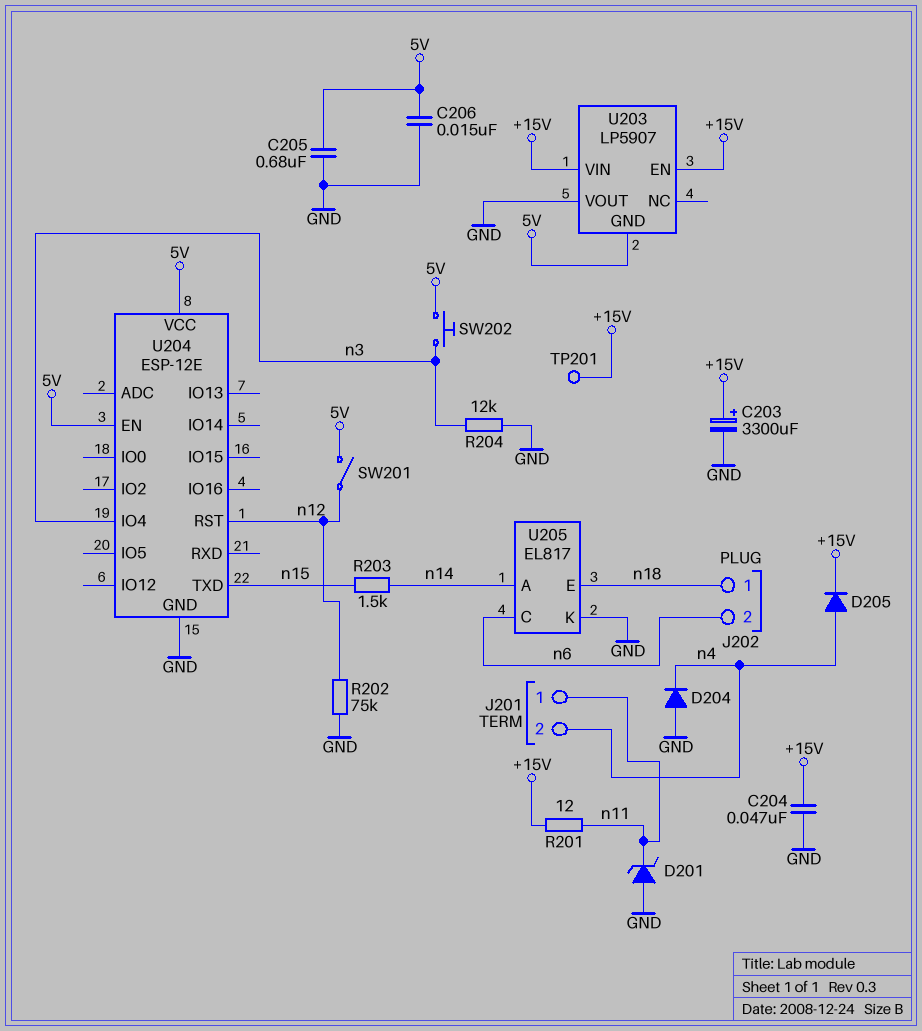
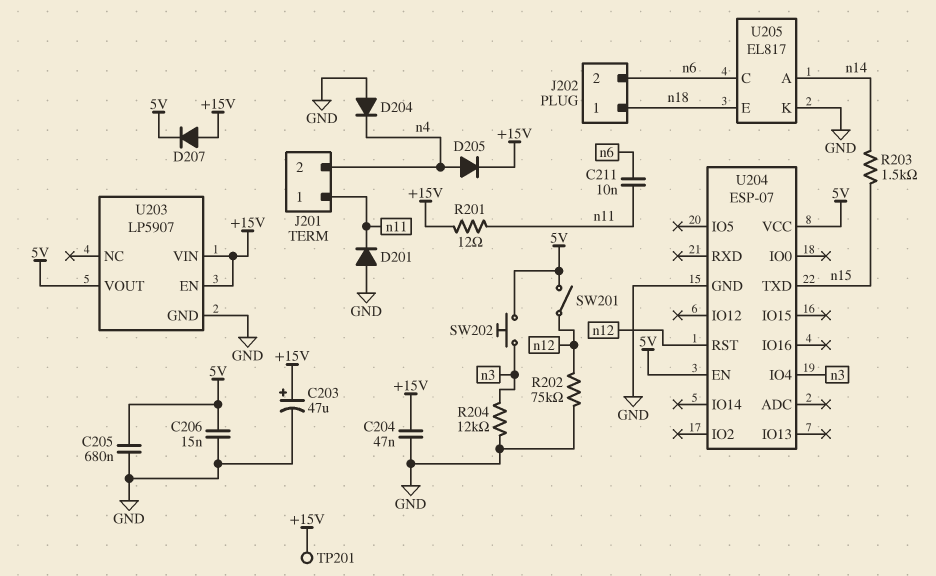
C203: 3300uF (plus +15V, minus GND) -> 47uF (plus +15V, minus GND)
C211: none -> 10nF (n6, n11)
D201: zener (A GND, K n11) -> diode (A GND, K n11)
D207: none -> diode (A +15V, K 5V)
U203 pin GND: 5V -> GND
U203 pin VOUT: GND -> 5V
U204: ESP-12E -> ESP-07

